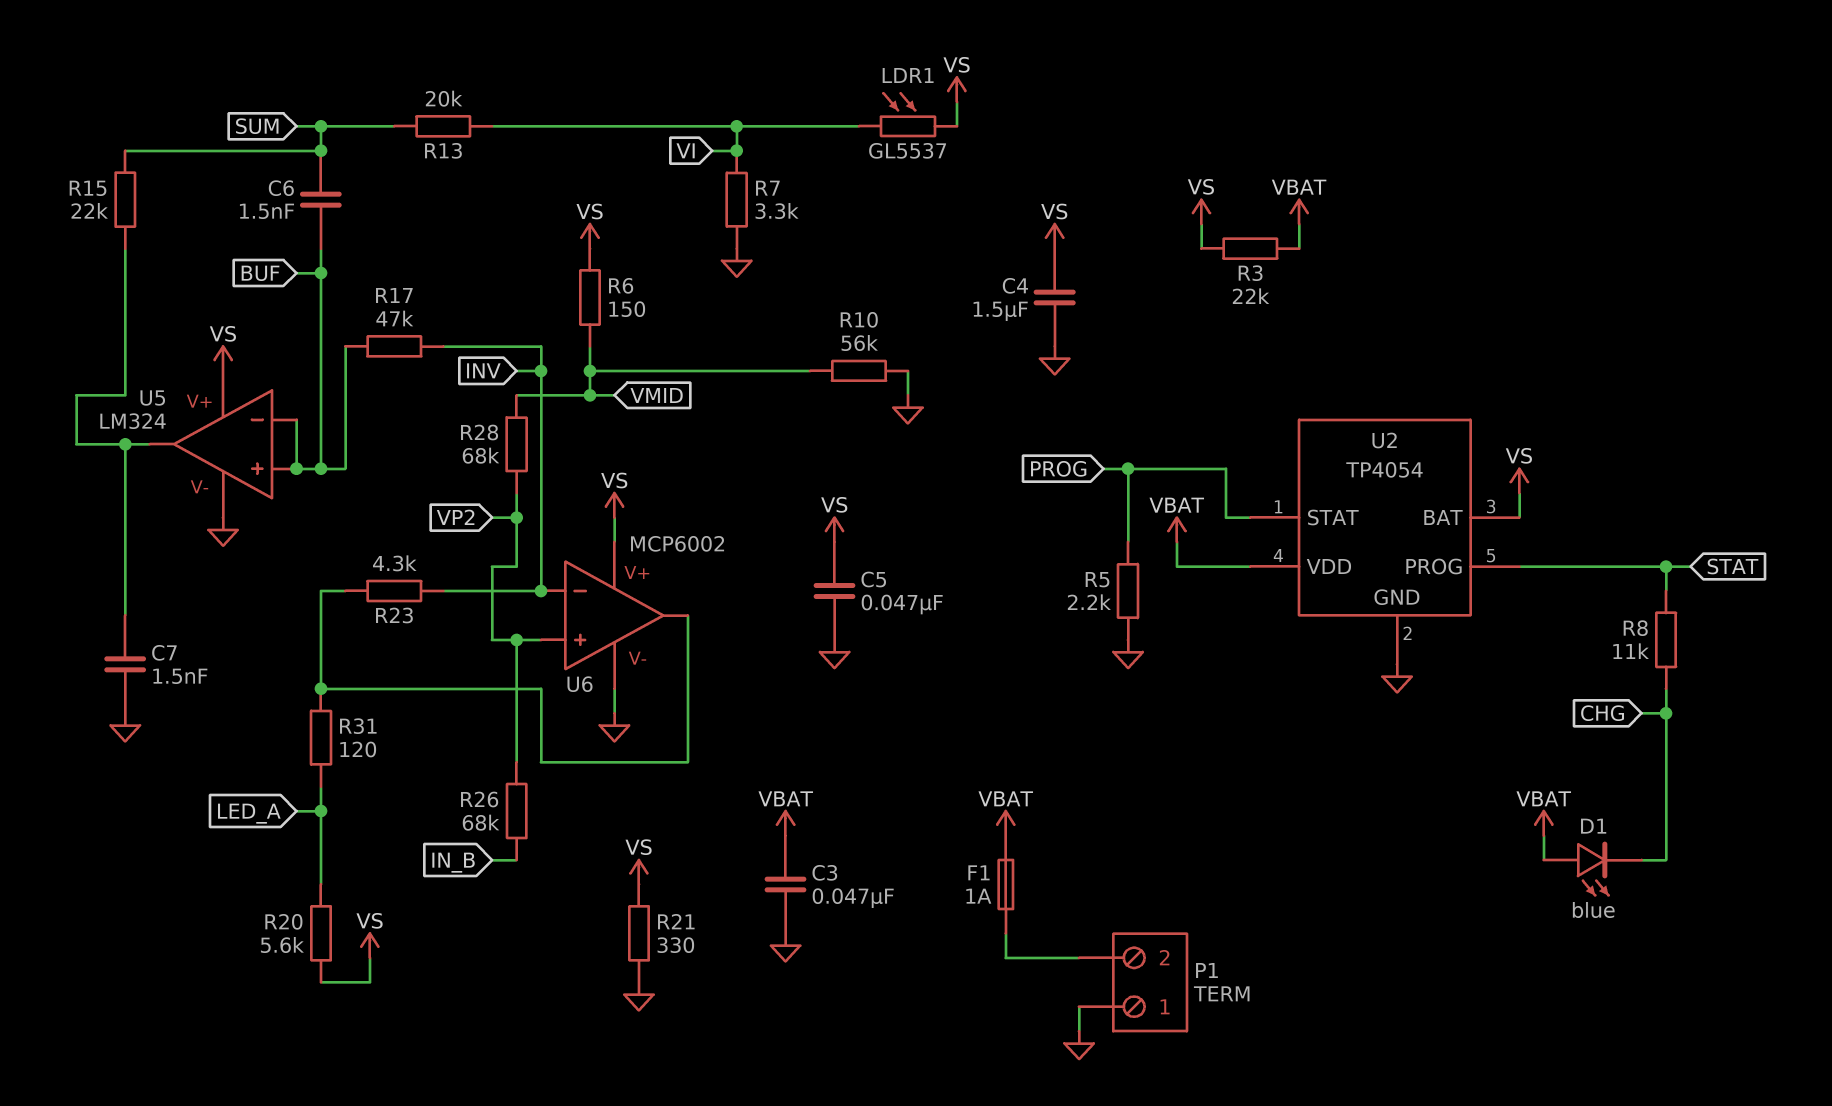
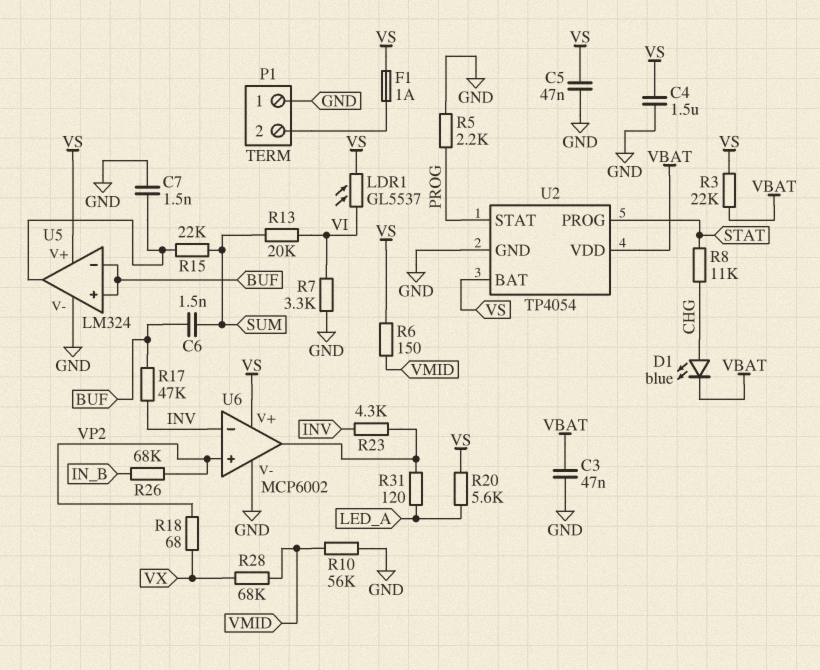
D1: LED blue (A VBAT, K CHG) -> LED blue (A CHG, K VBAT)
F1: 1A (P1/2, VBAT) -> 1A (P1/2, VS)
R18: none -> 68 (VP2, VX)
R21: 330 (GND, VS) -> none
R28: 68k (VMID, VP2) -> 68k (VMID, VX)

